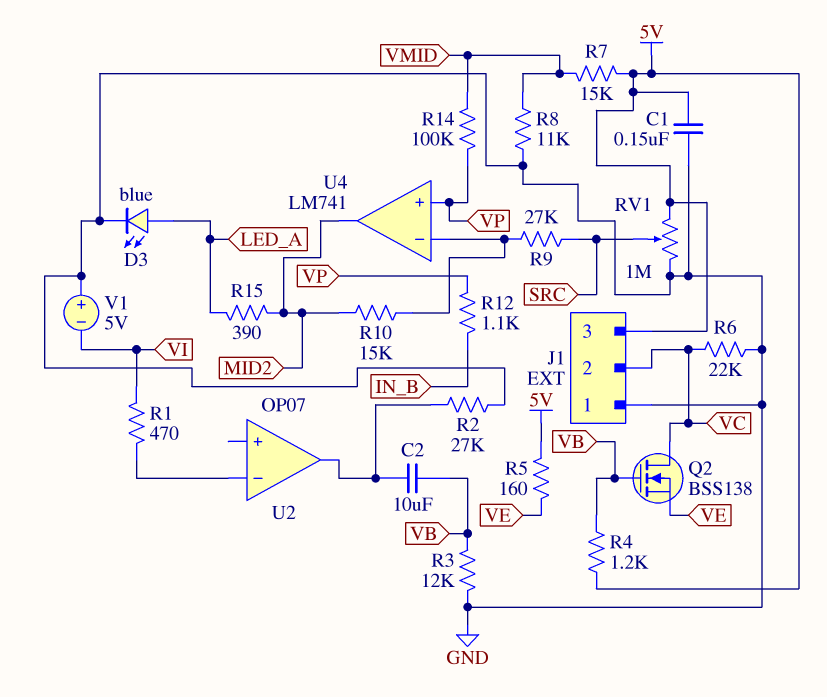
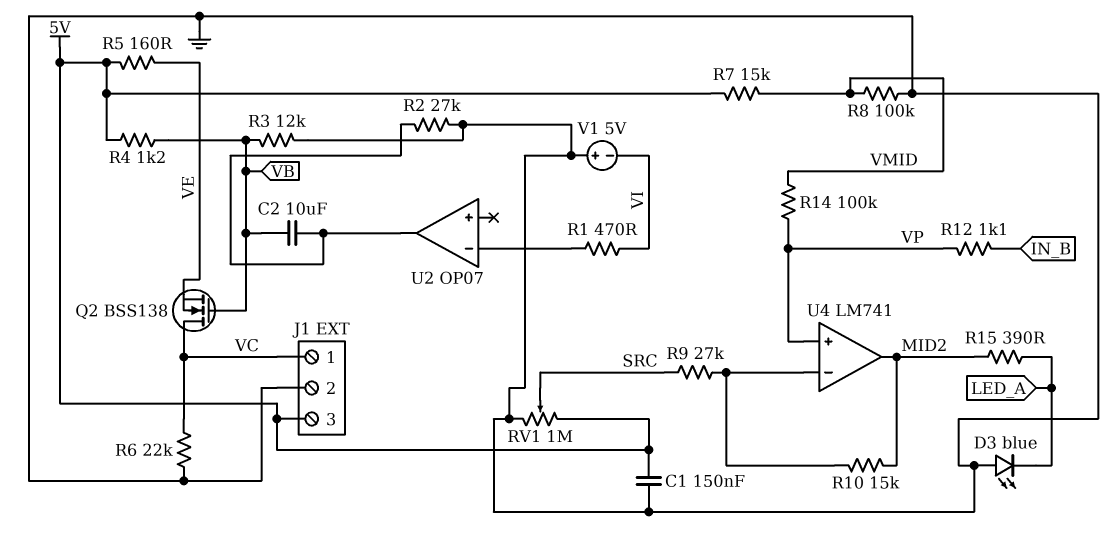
D3: LED blue (A LED_A, K GND) -> LED blue (A GND, K LED_A)
J1 pin 1: GND -> VC
J1 pin 2: VC -> GND
R8: 11k (GND, VMID) -> 100k (GND, VMID)

